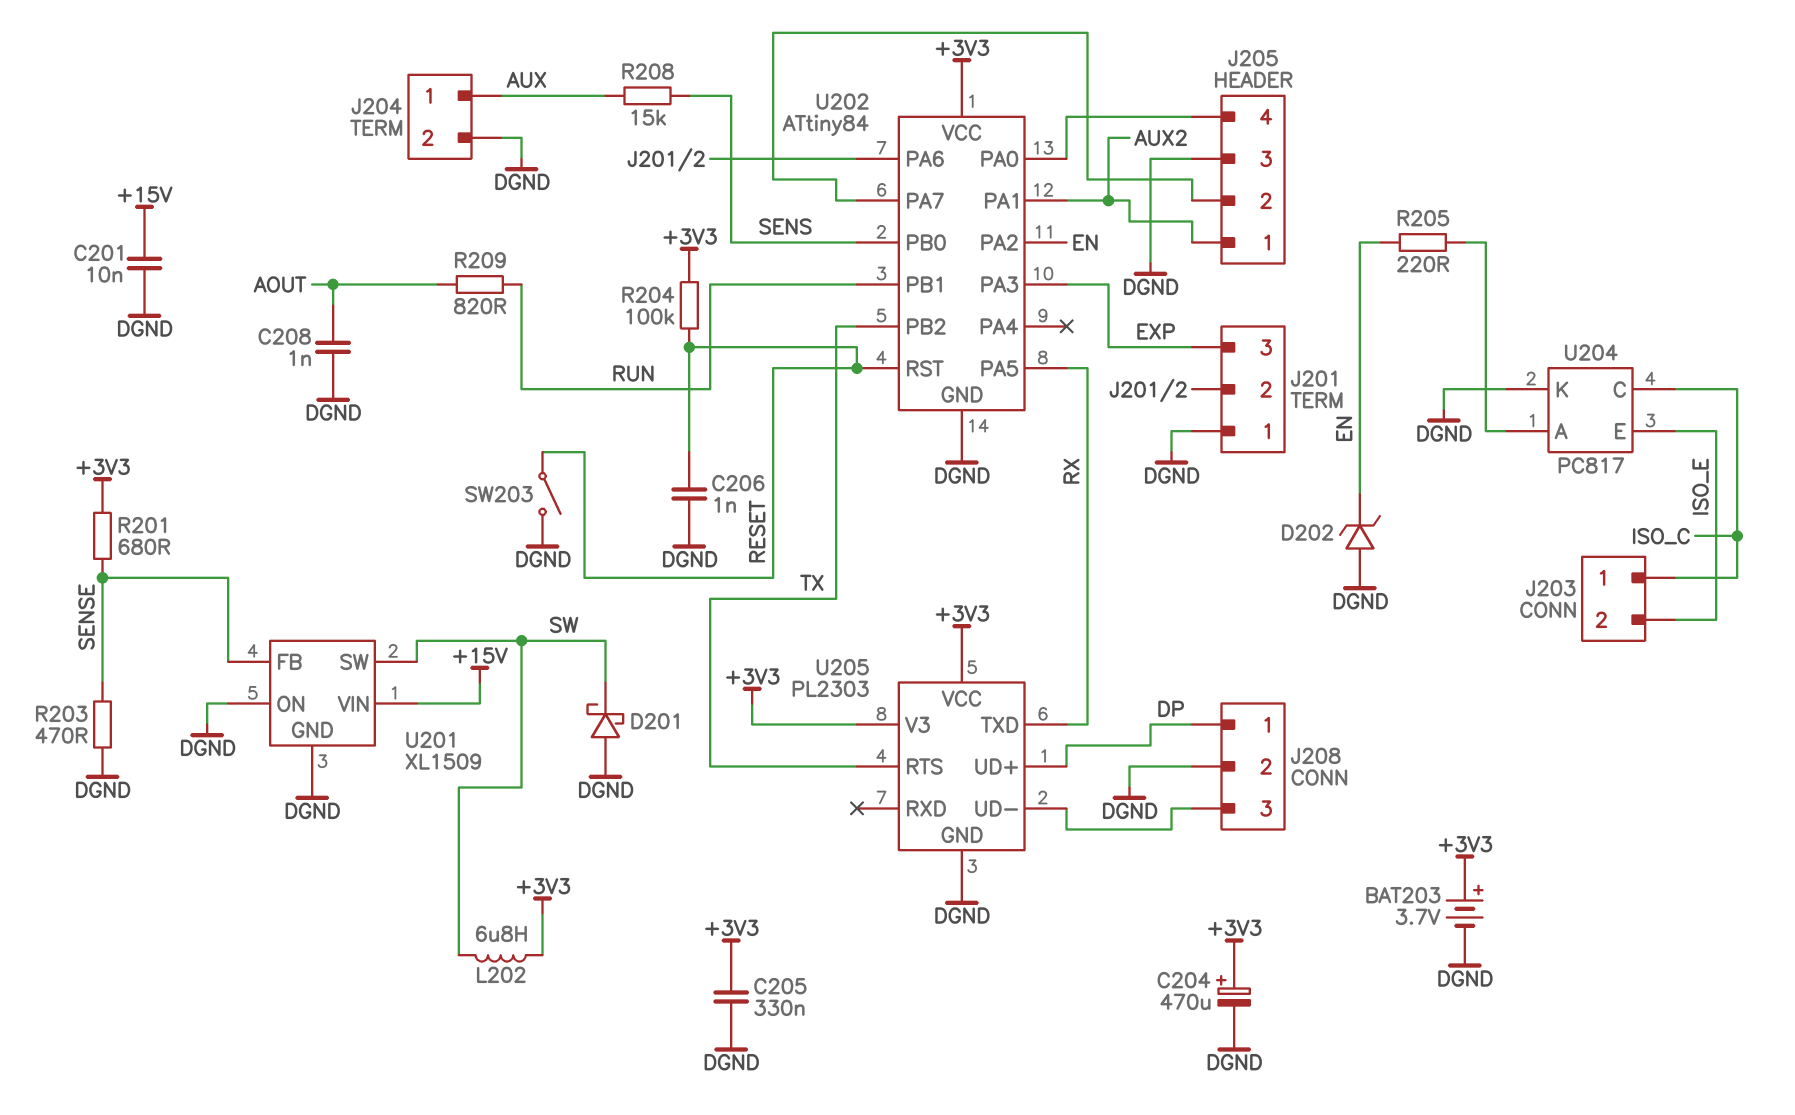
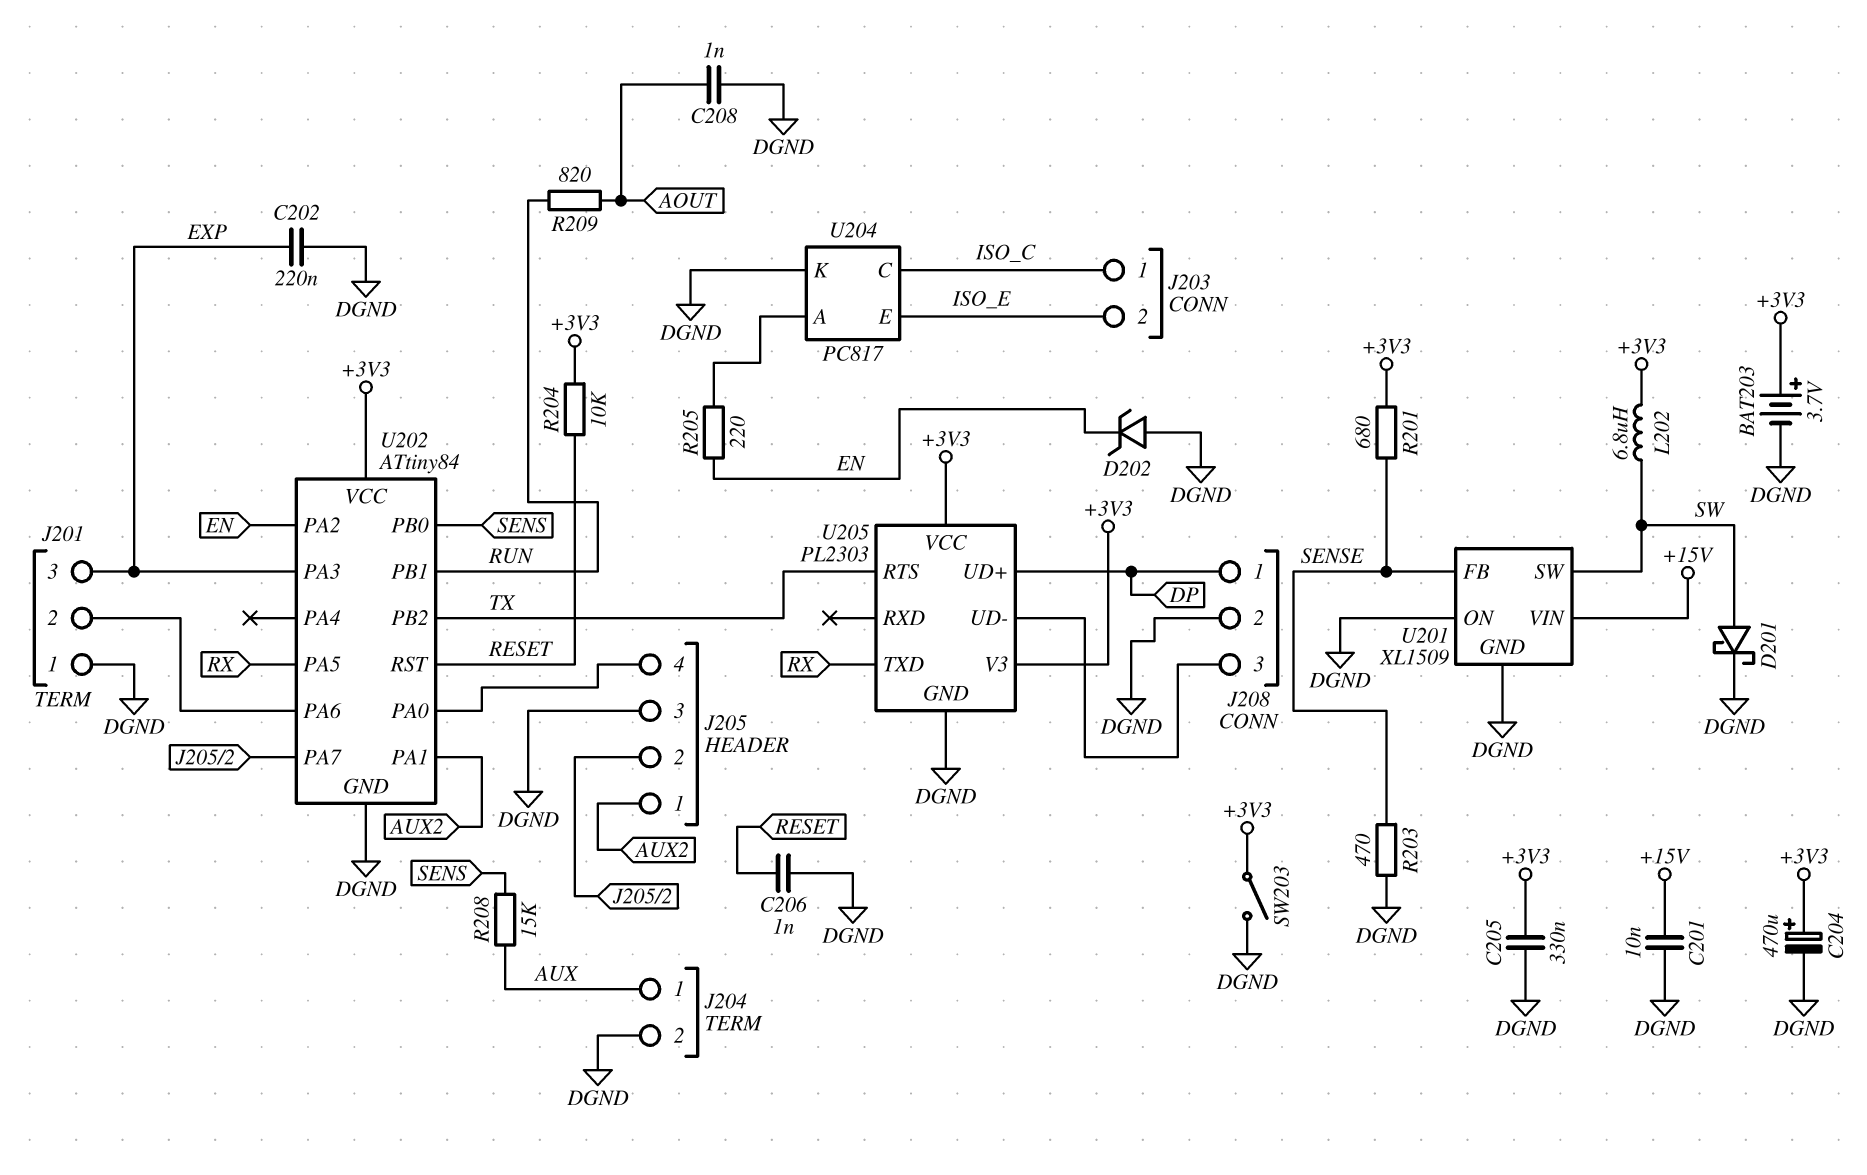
C202: none -> 220nF (DGND, EXP)
D201: schottky (A DGND, K SW) -> schottky (A SW, K DGND)
R204: 100k (+3V3, RESET) -> 10k (+3V3, RESET)
SW203: switch (DGND, RESET) -> switch (+3V3, DGND)

